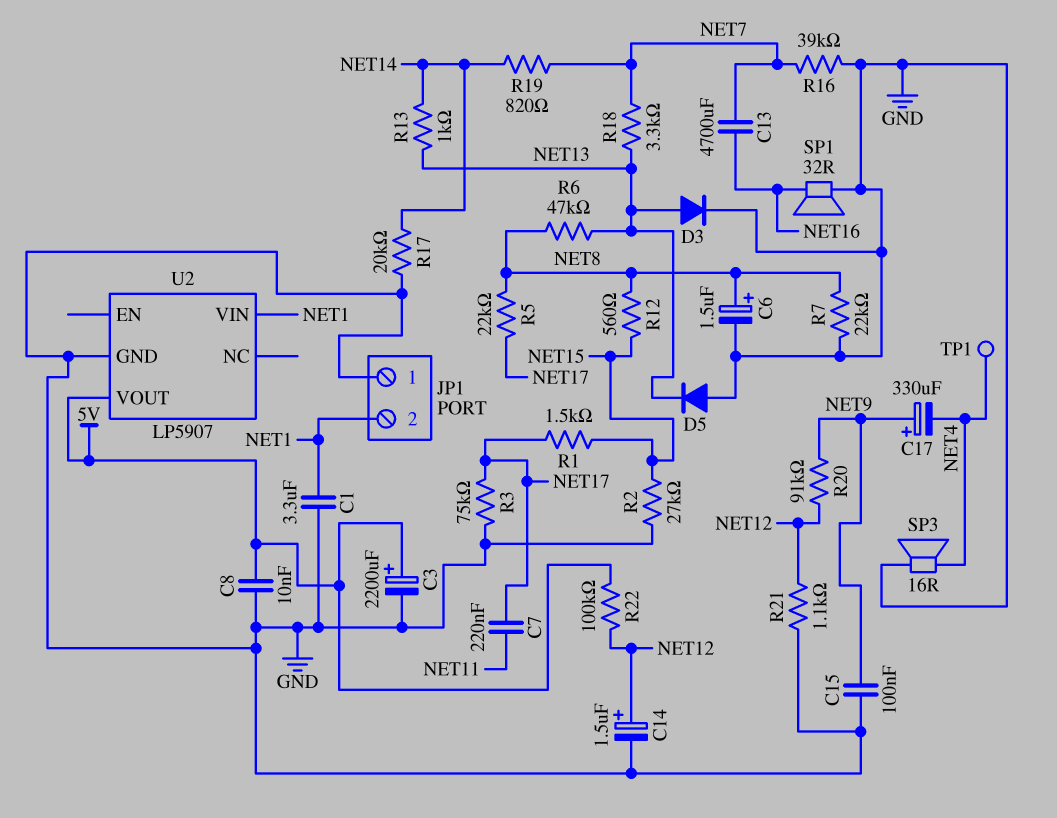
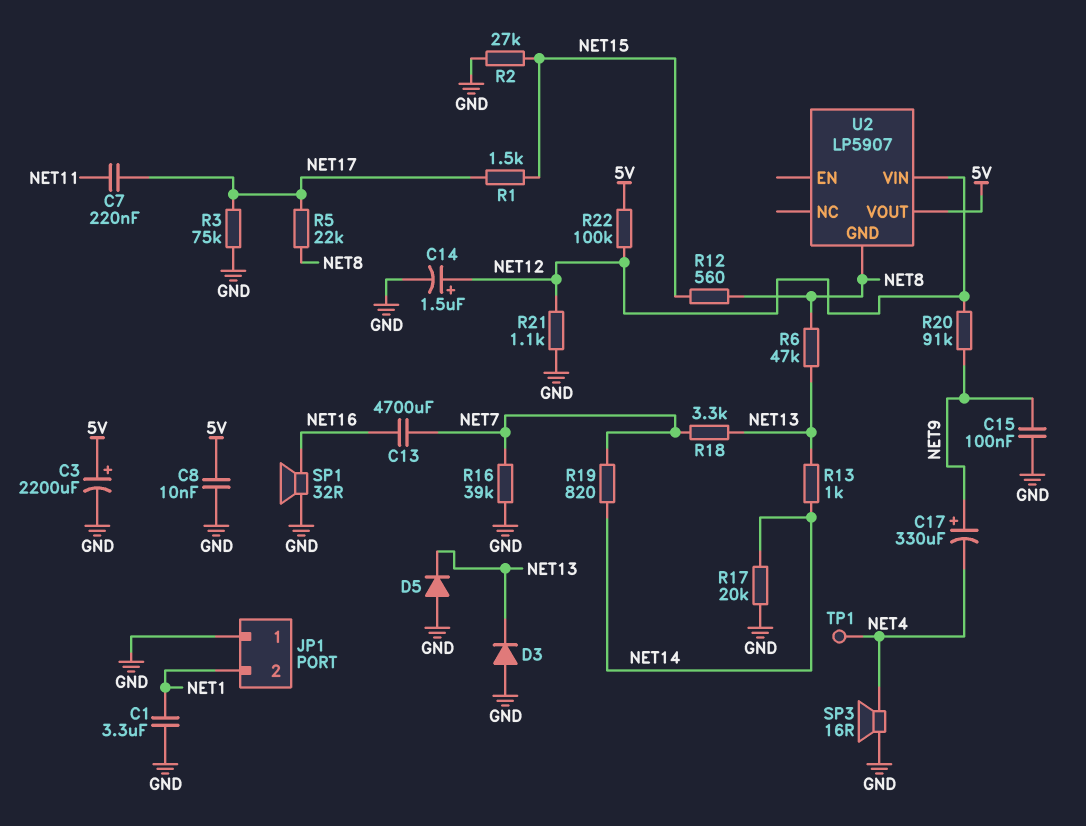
C6: 1.5uF (plus NET8, minus GND) -> none
D3: diode (A NET13, K GND) -> diode (A GND, K NET13)
R7: 22k (GND, NET8) -> none
U2 pin GND: GND -> NET8
U2 pin VIN: NET1 -> NET12

